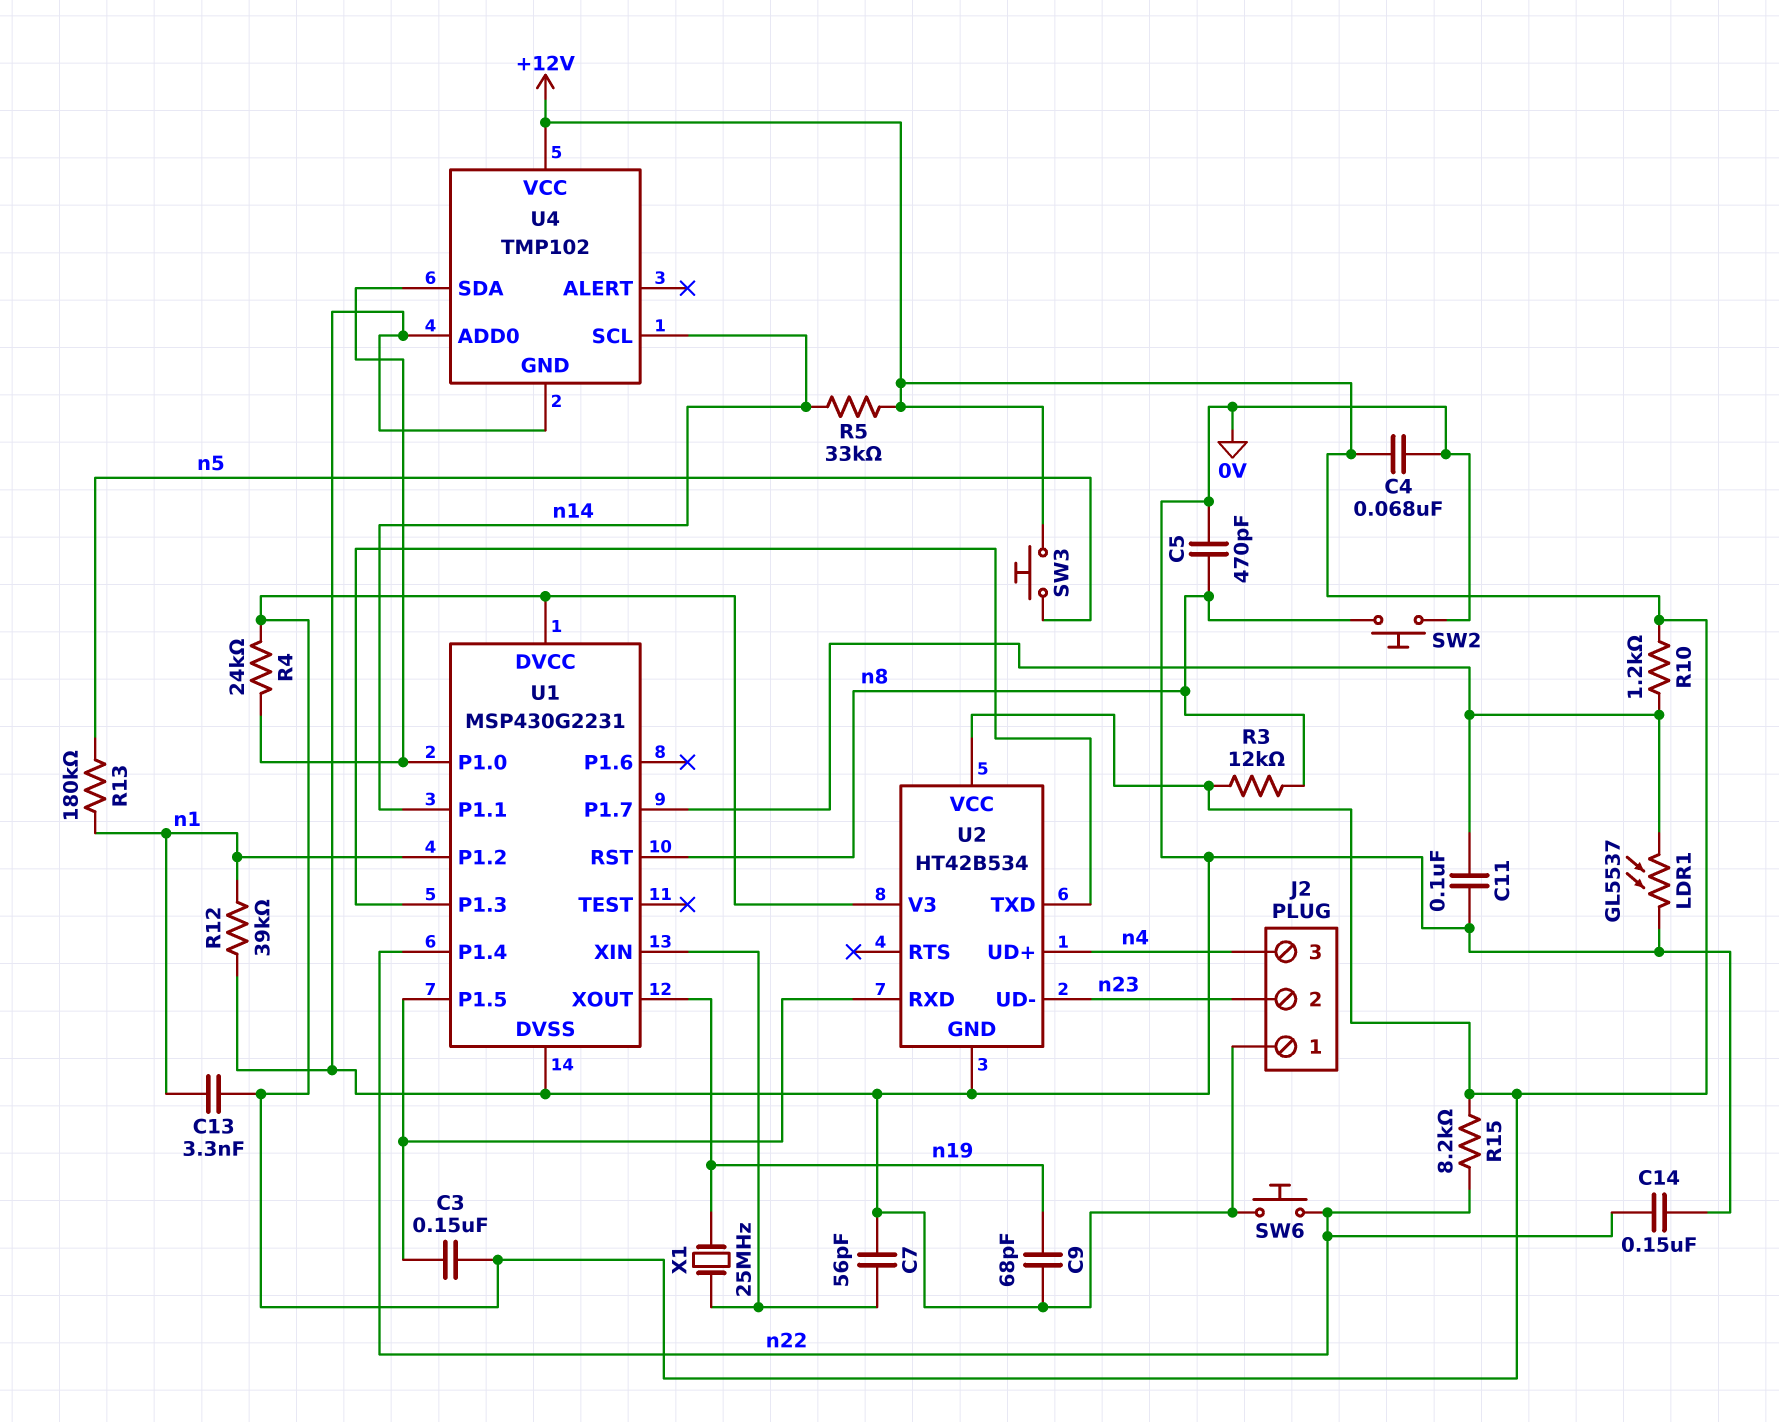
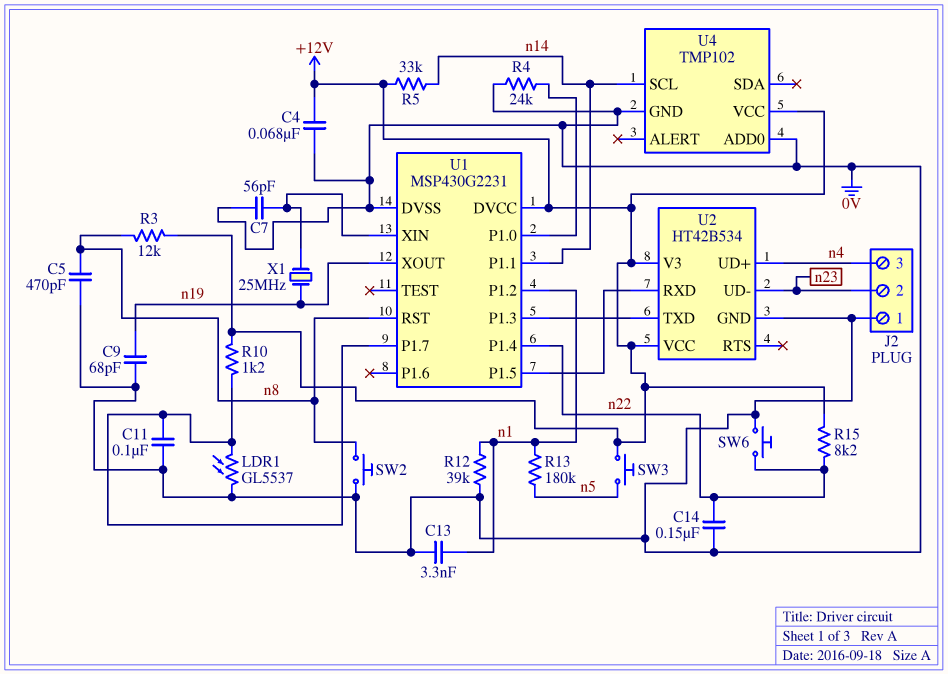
C3: 150nF (+12V, U1/P1.5) -> none
C13: 3.3nF (+12V, n1) -> 3.3nF (0V, n1)
R4: 24k (+12V, U1/P1.0) -> 24k (0V, U1/P1.0)
U4 pin SDA: U1/P1.0 -> none

